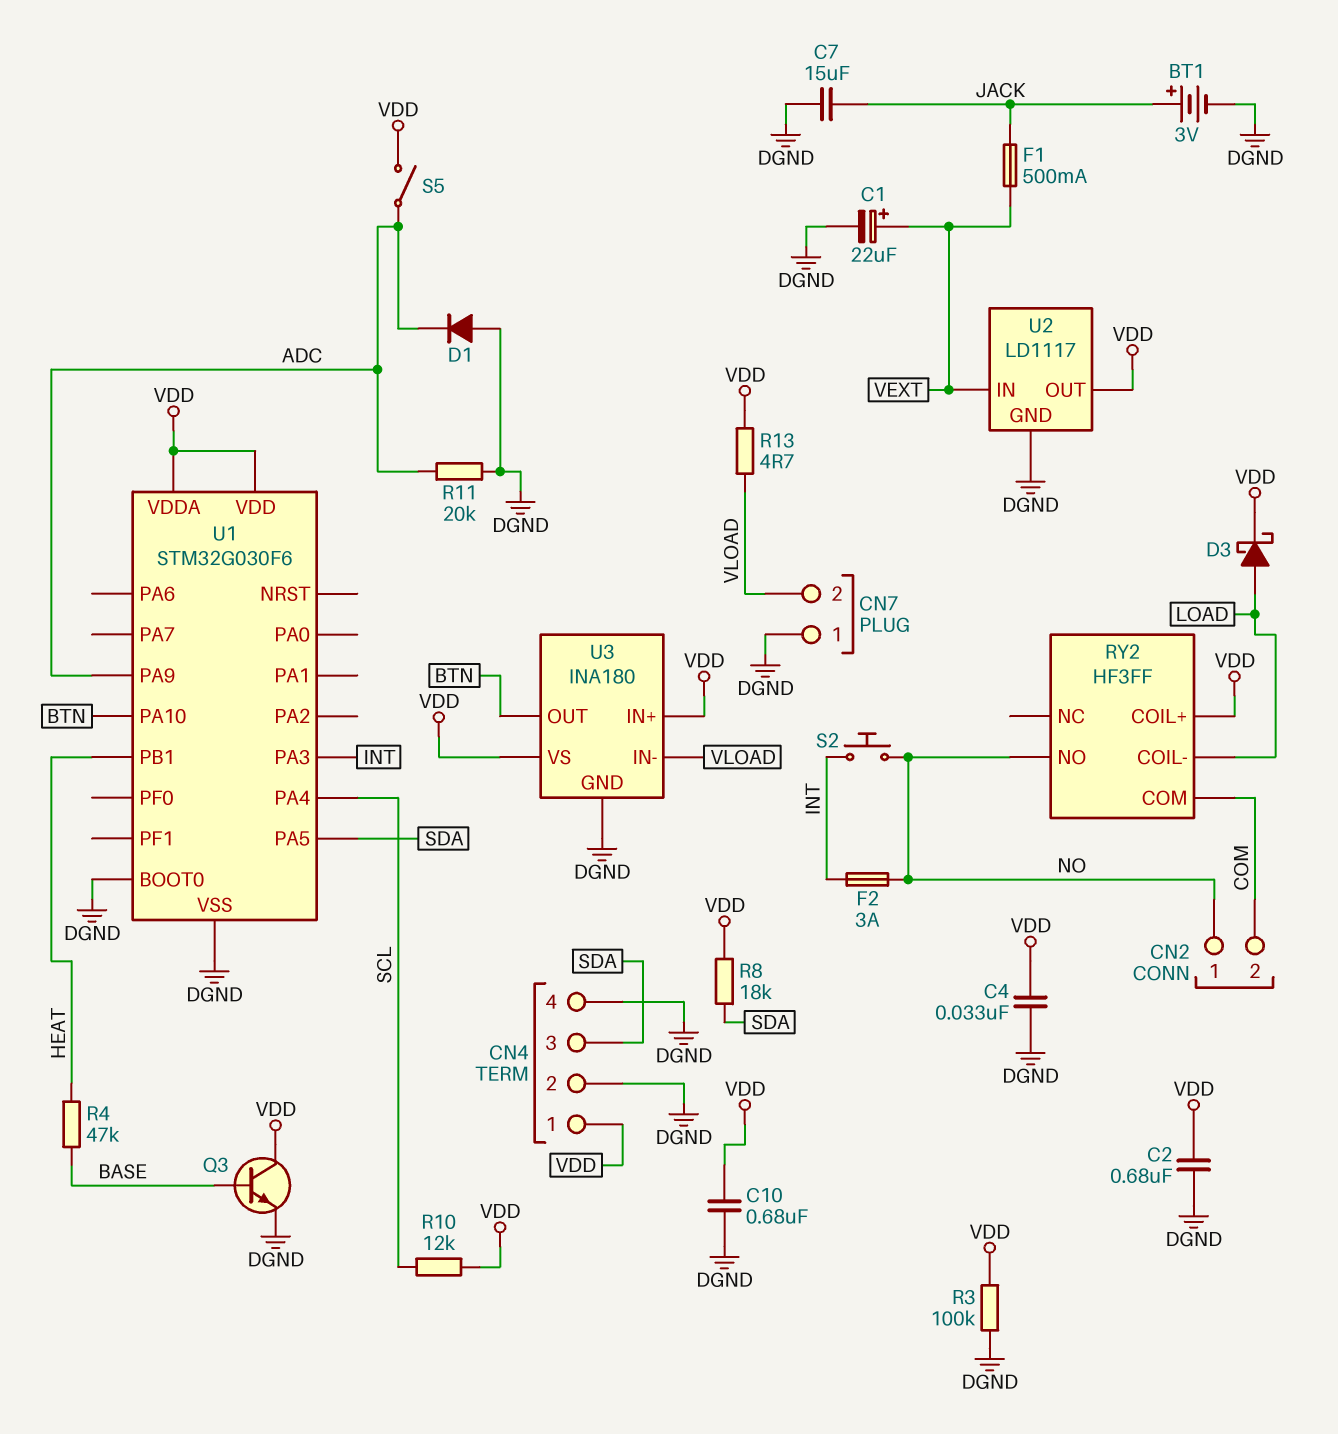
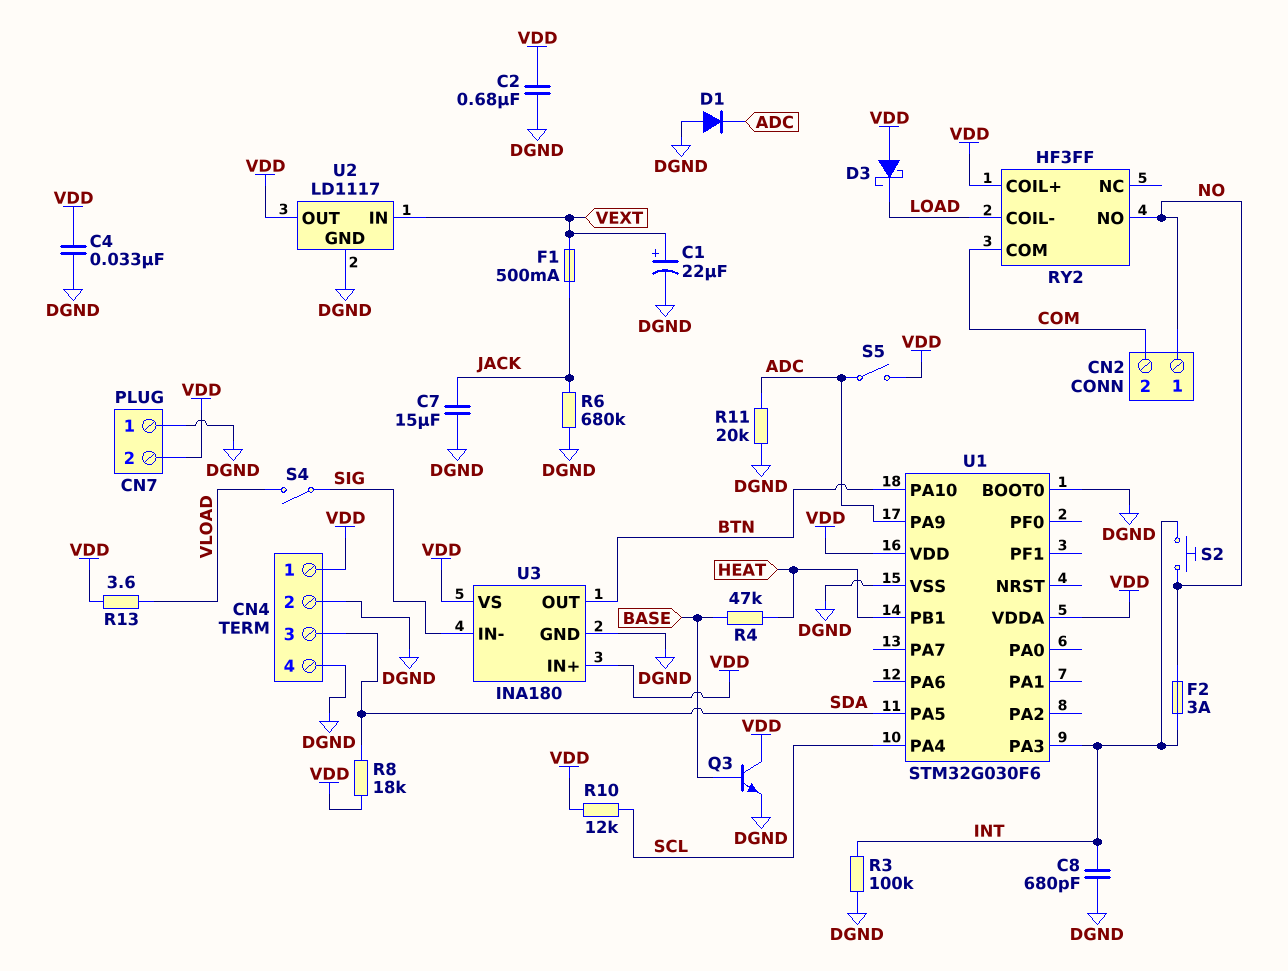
BT1: 3V (plus JACK, minus DGND) -> none
C8: none -> 680pF (DGND, INT)
C10: 680nF (DGND, VDD) -> none
CN7 pin 2: VLOAD -> VDD
D3: schottky (A LOAD, K VDD) -> schottky (A VDD, K LOAD)
R3: 100k (DGND, VDD) -> 100k (DGND, INT)
R6: none -> 680k (DGND, JACK)
R13: 4.7 (VDD, VLOAD) -> 3.6 (VDD, VLOAD)
S4: none -> switch (SIG, VLOAD)
U3 pin IN-: VLOAD -> SIG

